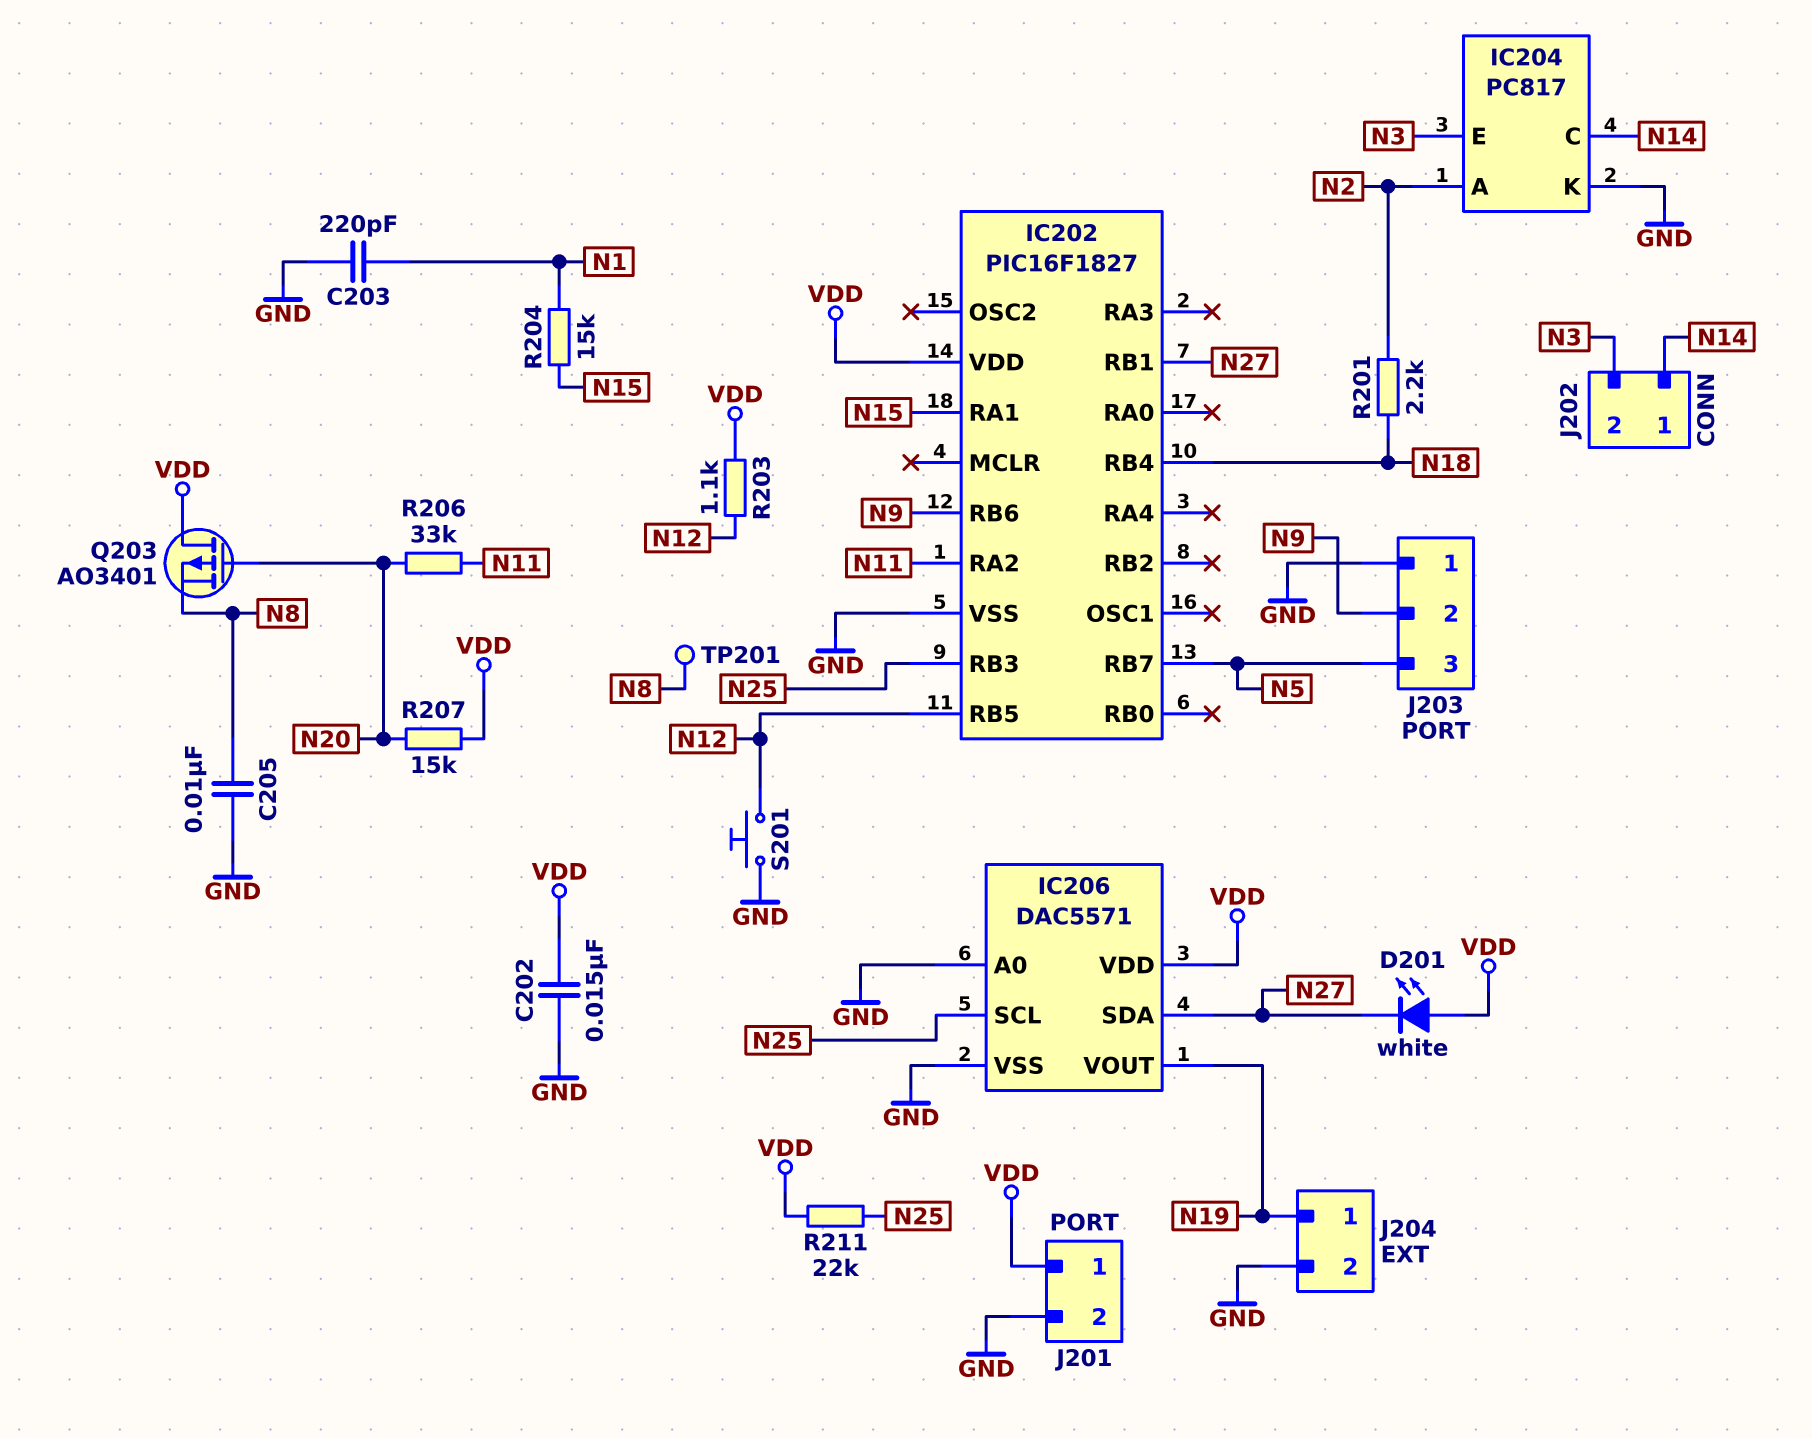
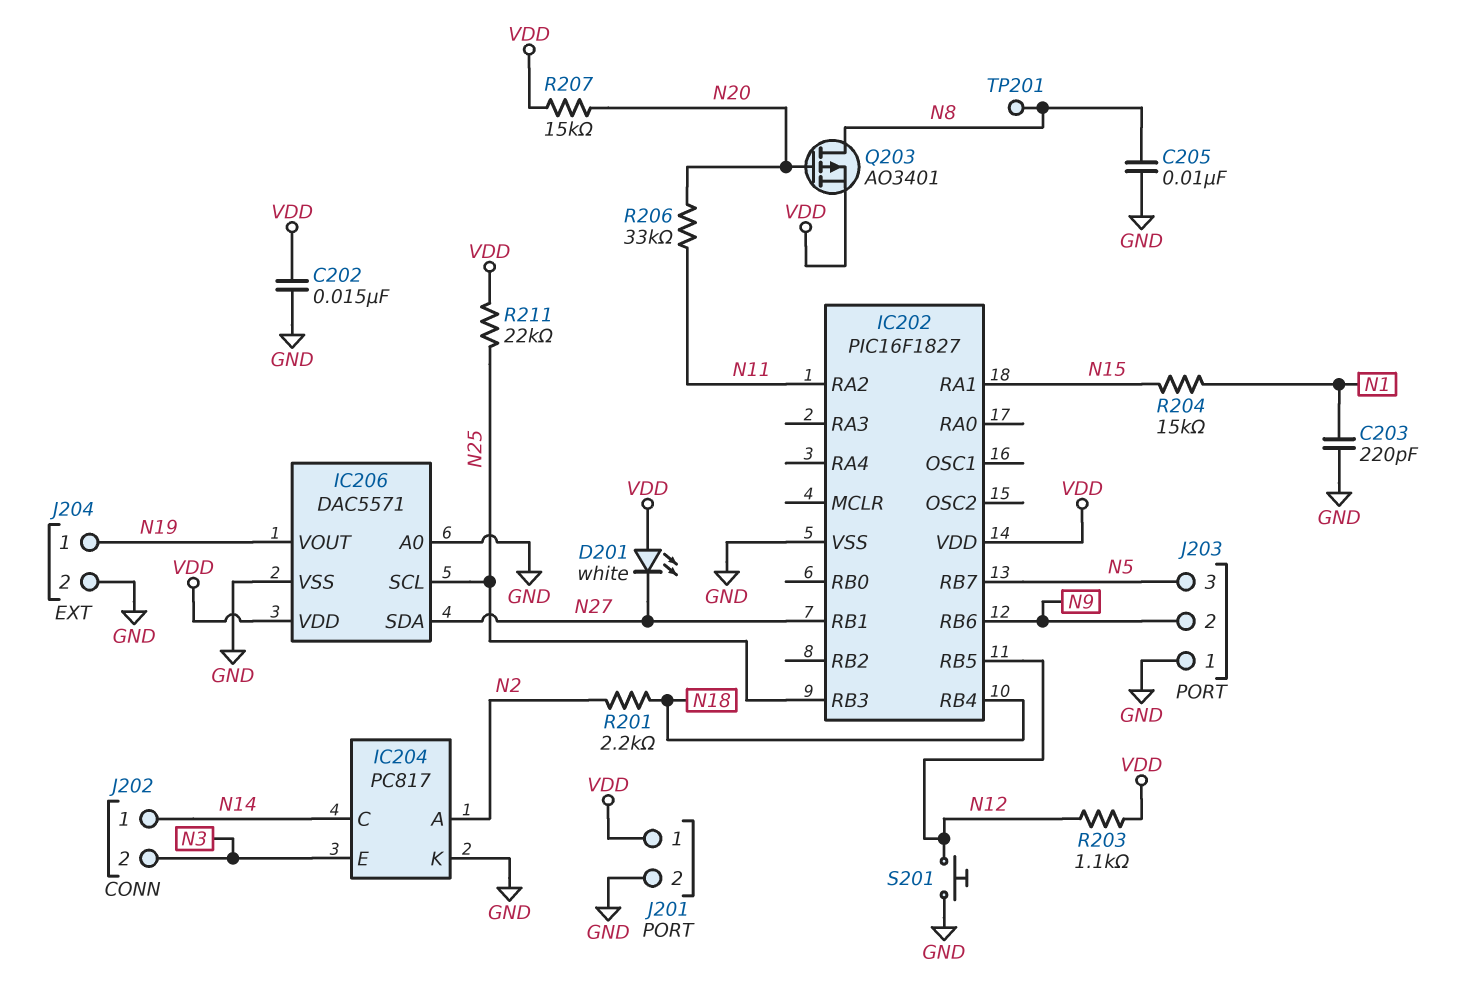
Q203: PMOS AO3401 (G N20, D VDD, S N8) -> PMOS AO3401 (G N20, D N8, S VDD)

